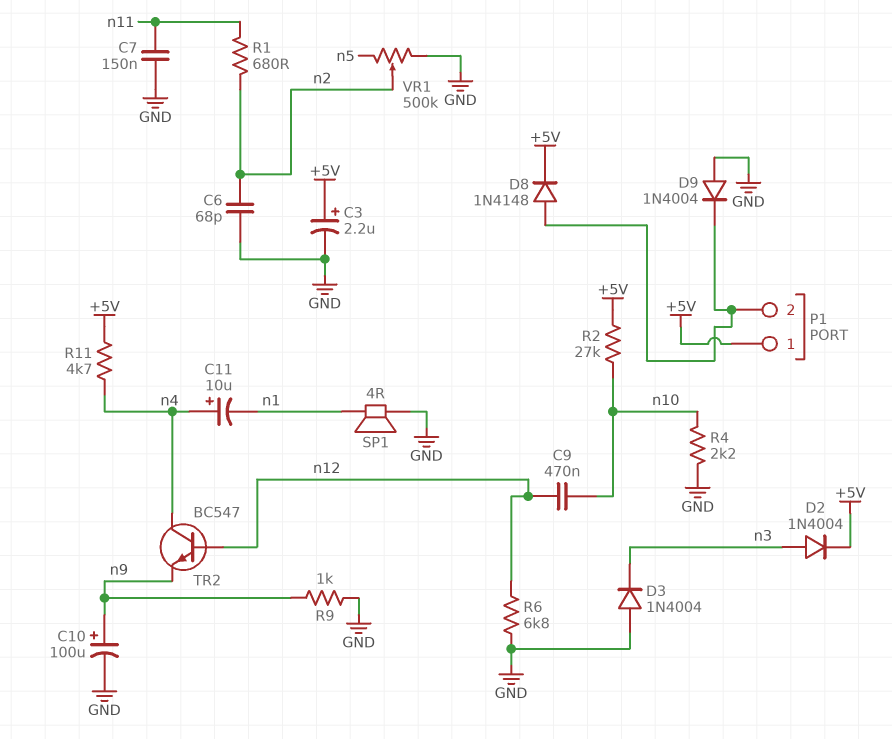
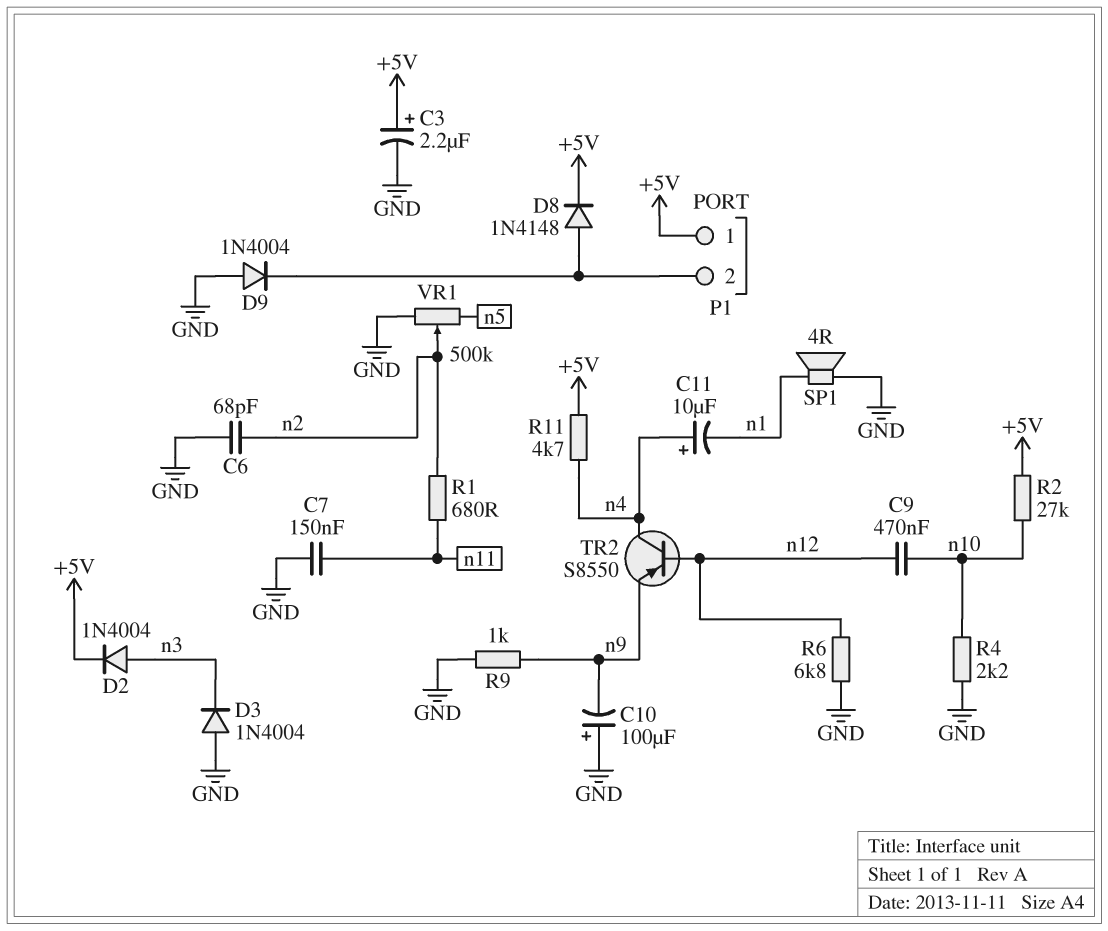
C10: 100uF (plus n9, minus GND) -> 100uF (plus GND, minus n9)
TR2: NPN BC547 (B n12, C n4, E n9) -> PNP S8550 (B n12, C n4, E n9)

